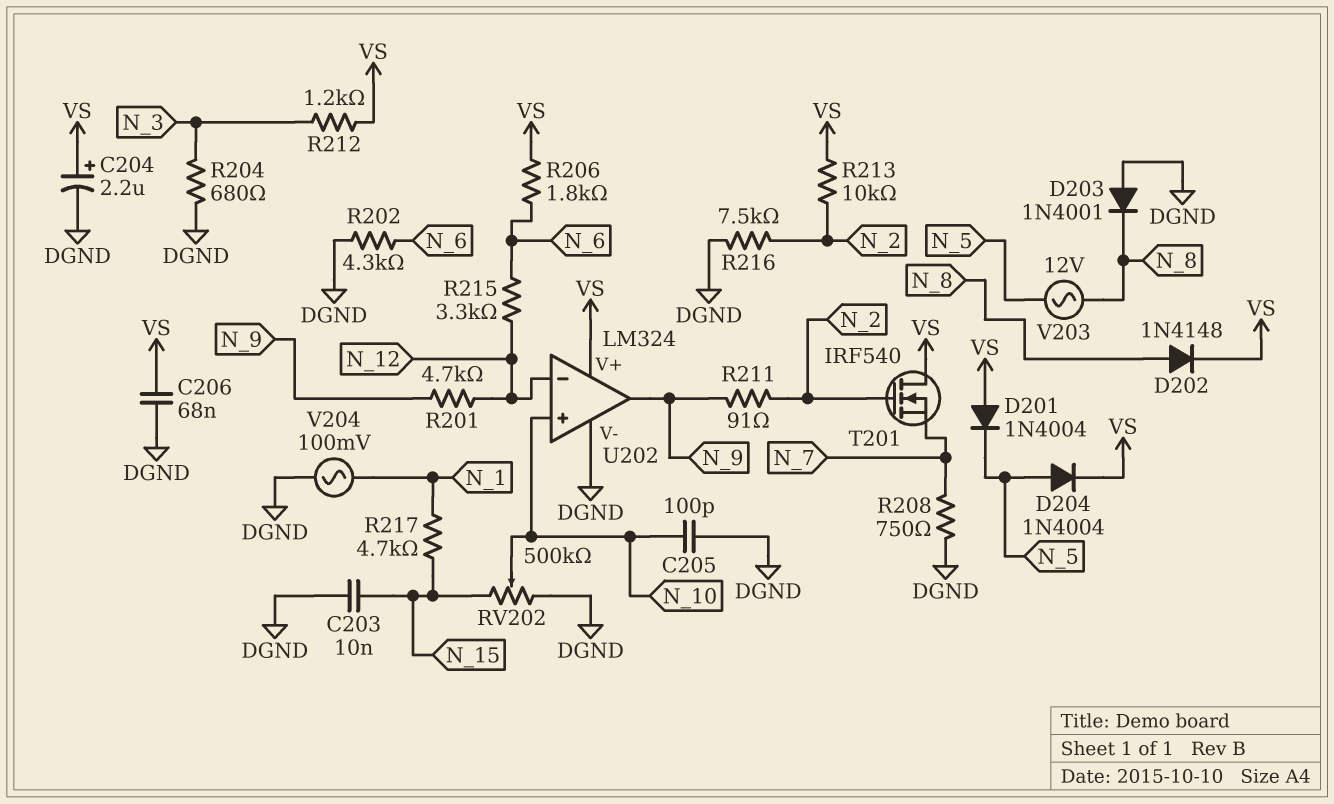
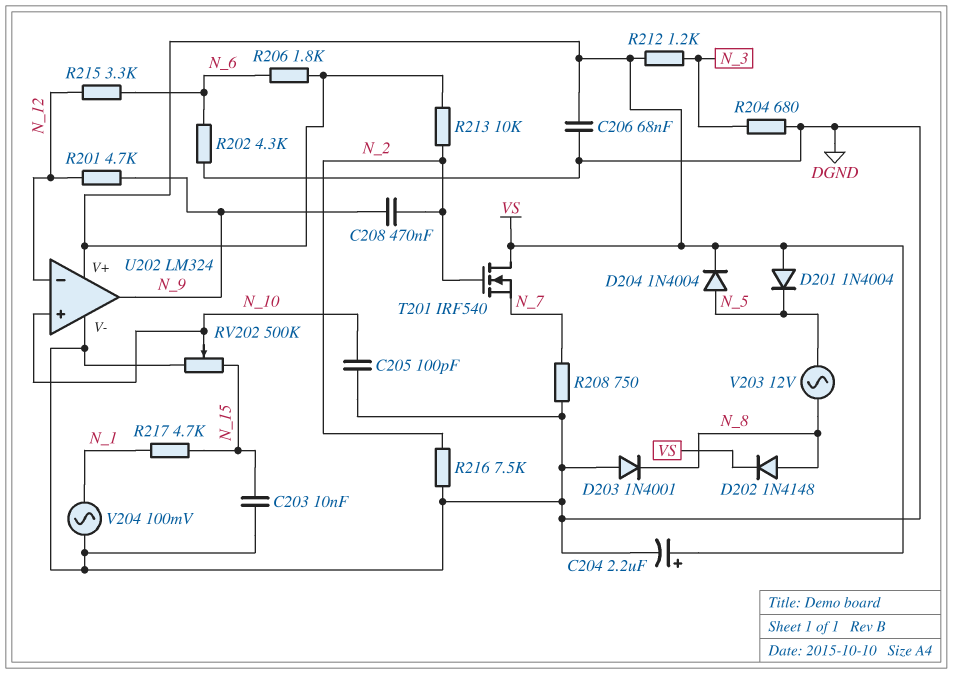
C208: none -> 470nF (N_2, N_9)
R211: 91 (N_2, N_9) -> none

